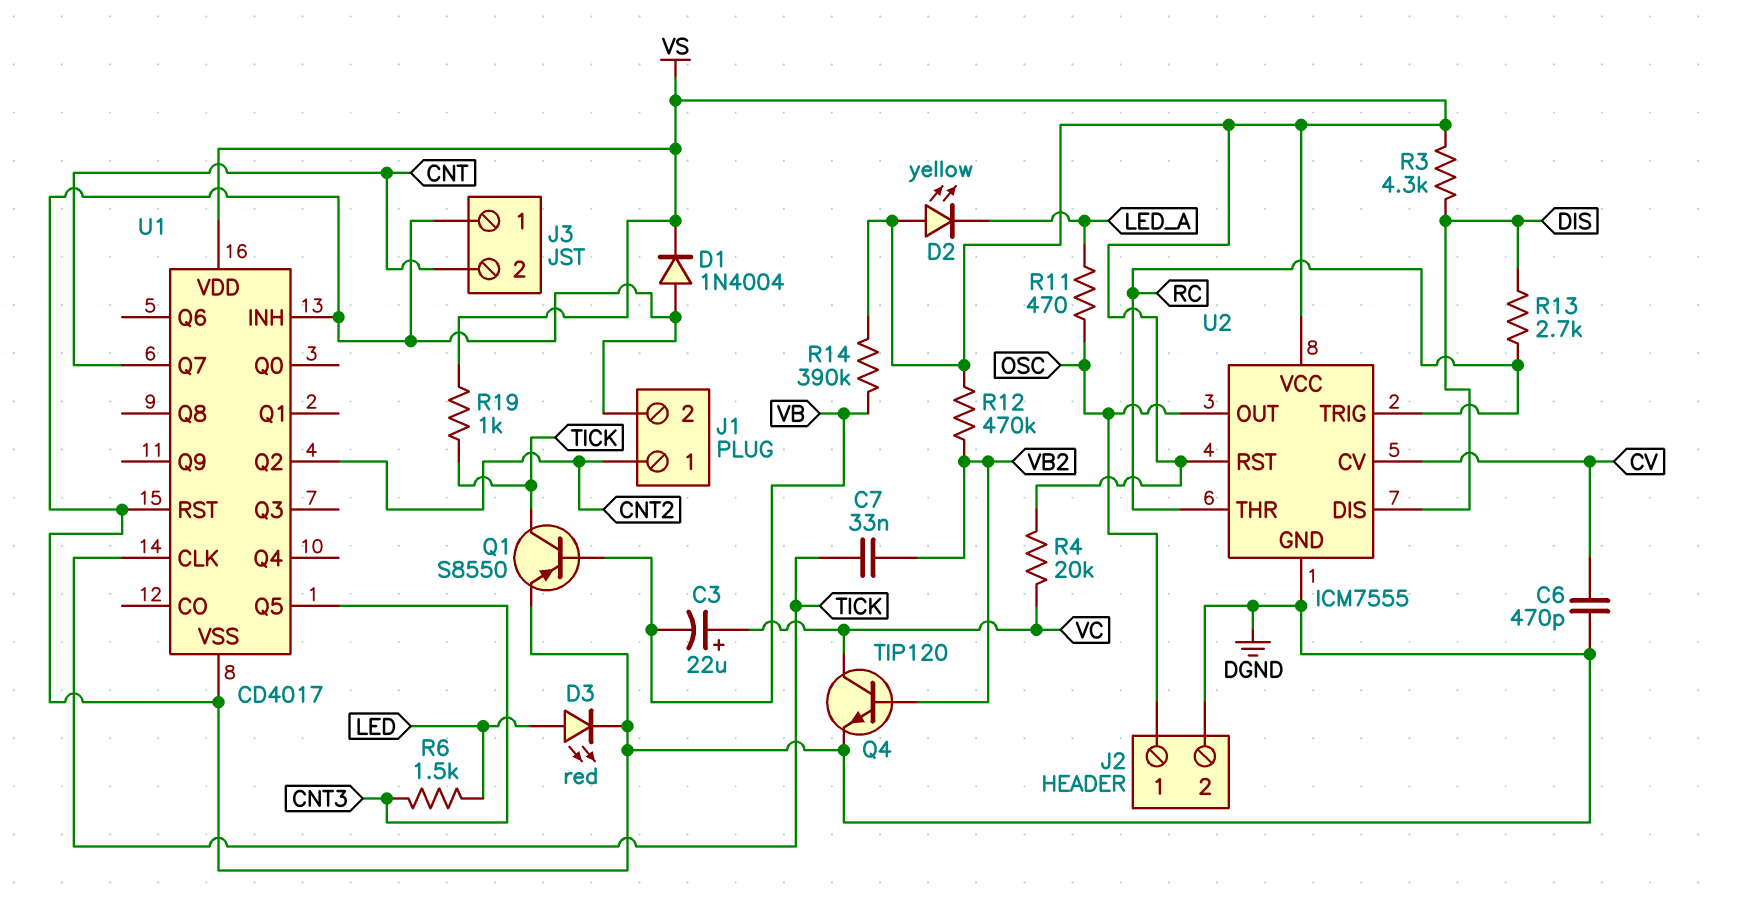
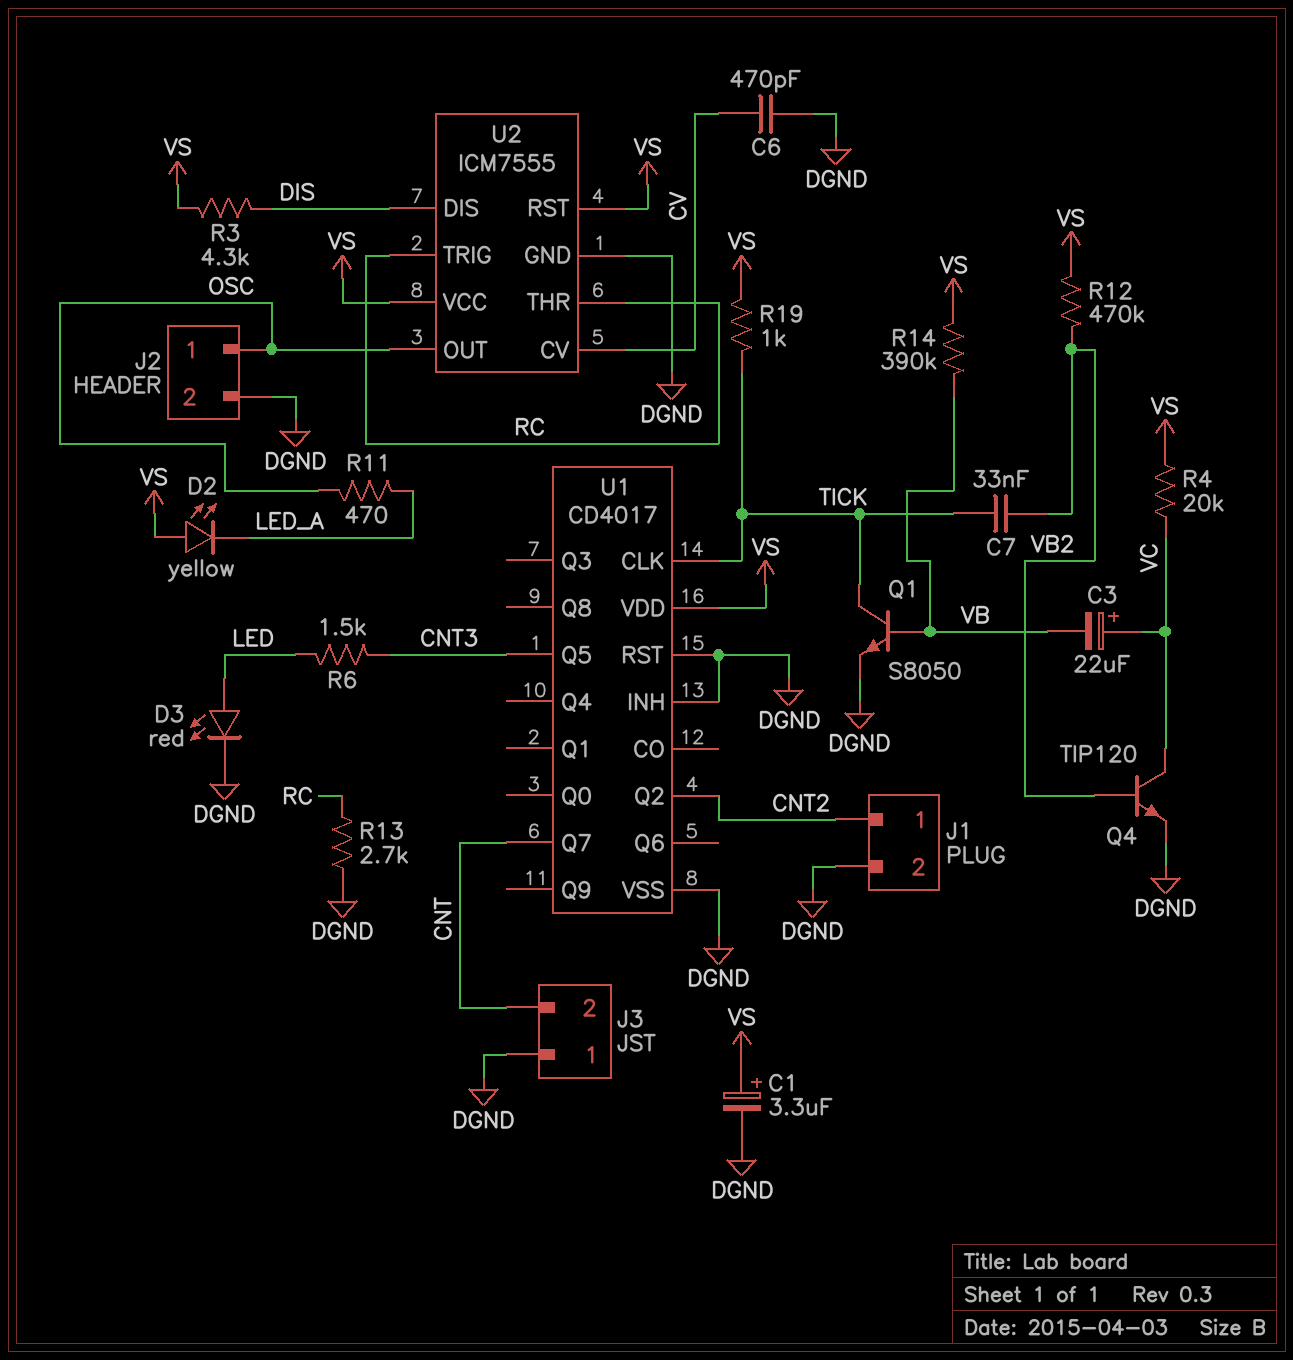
C1: none -> 3.3uF (plus VS, minus DGND)
D1: diode 1N4004 (A DGND, K VS) -> none
Q1: PNP S8550 (B VB, C TICK, E DGND) -> NPN S8050 (B VB, C TICK, E DGND)
R13: 2.7k (DIS, RC) -> 2.7k (DGND, RC)

